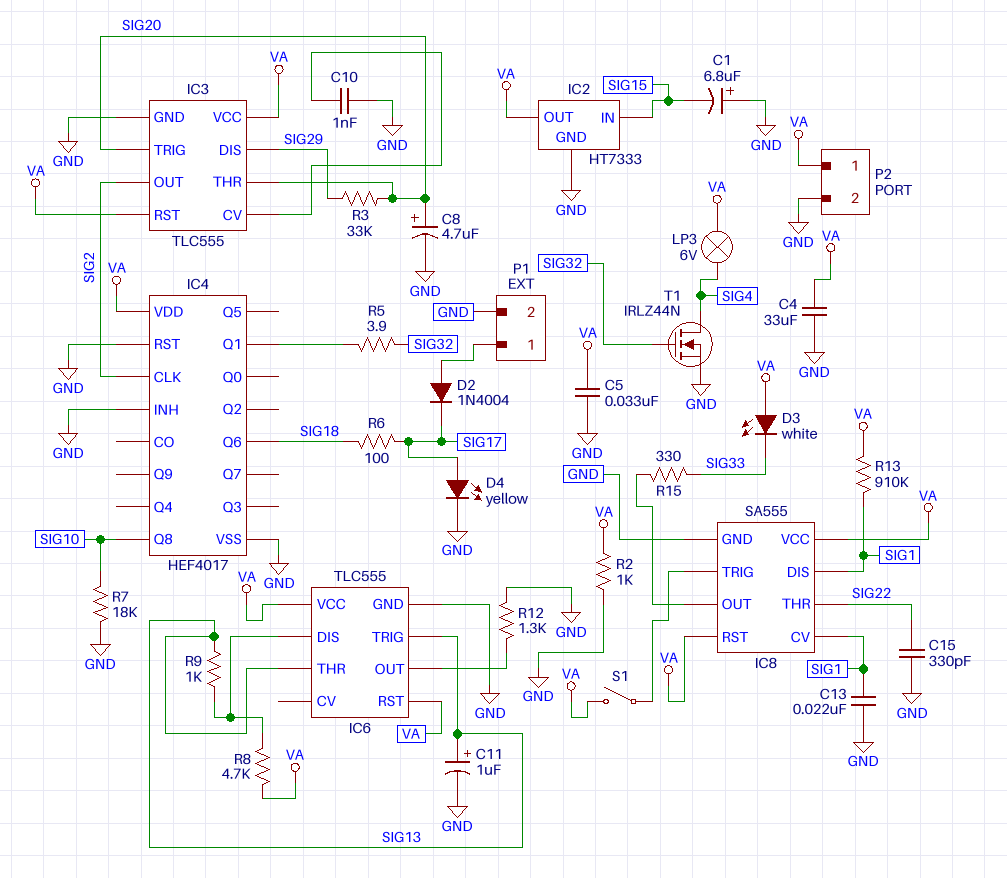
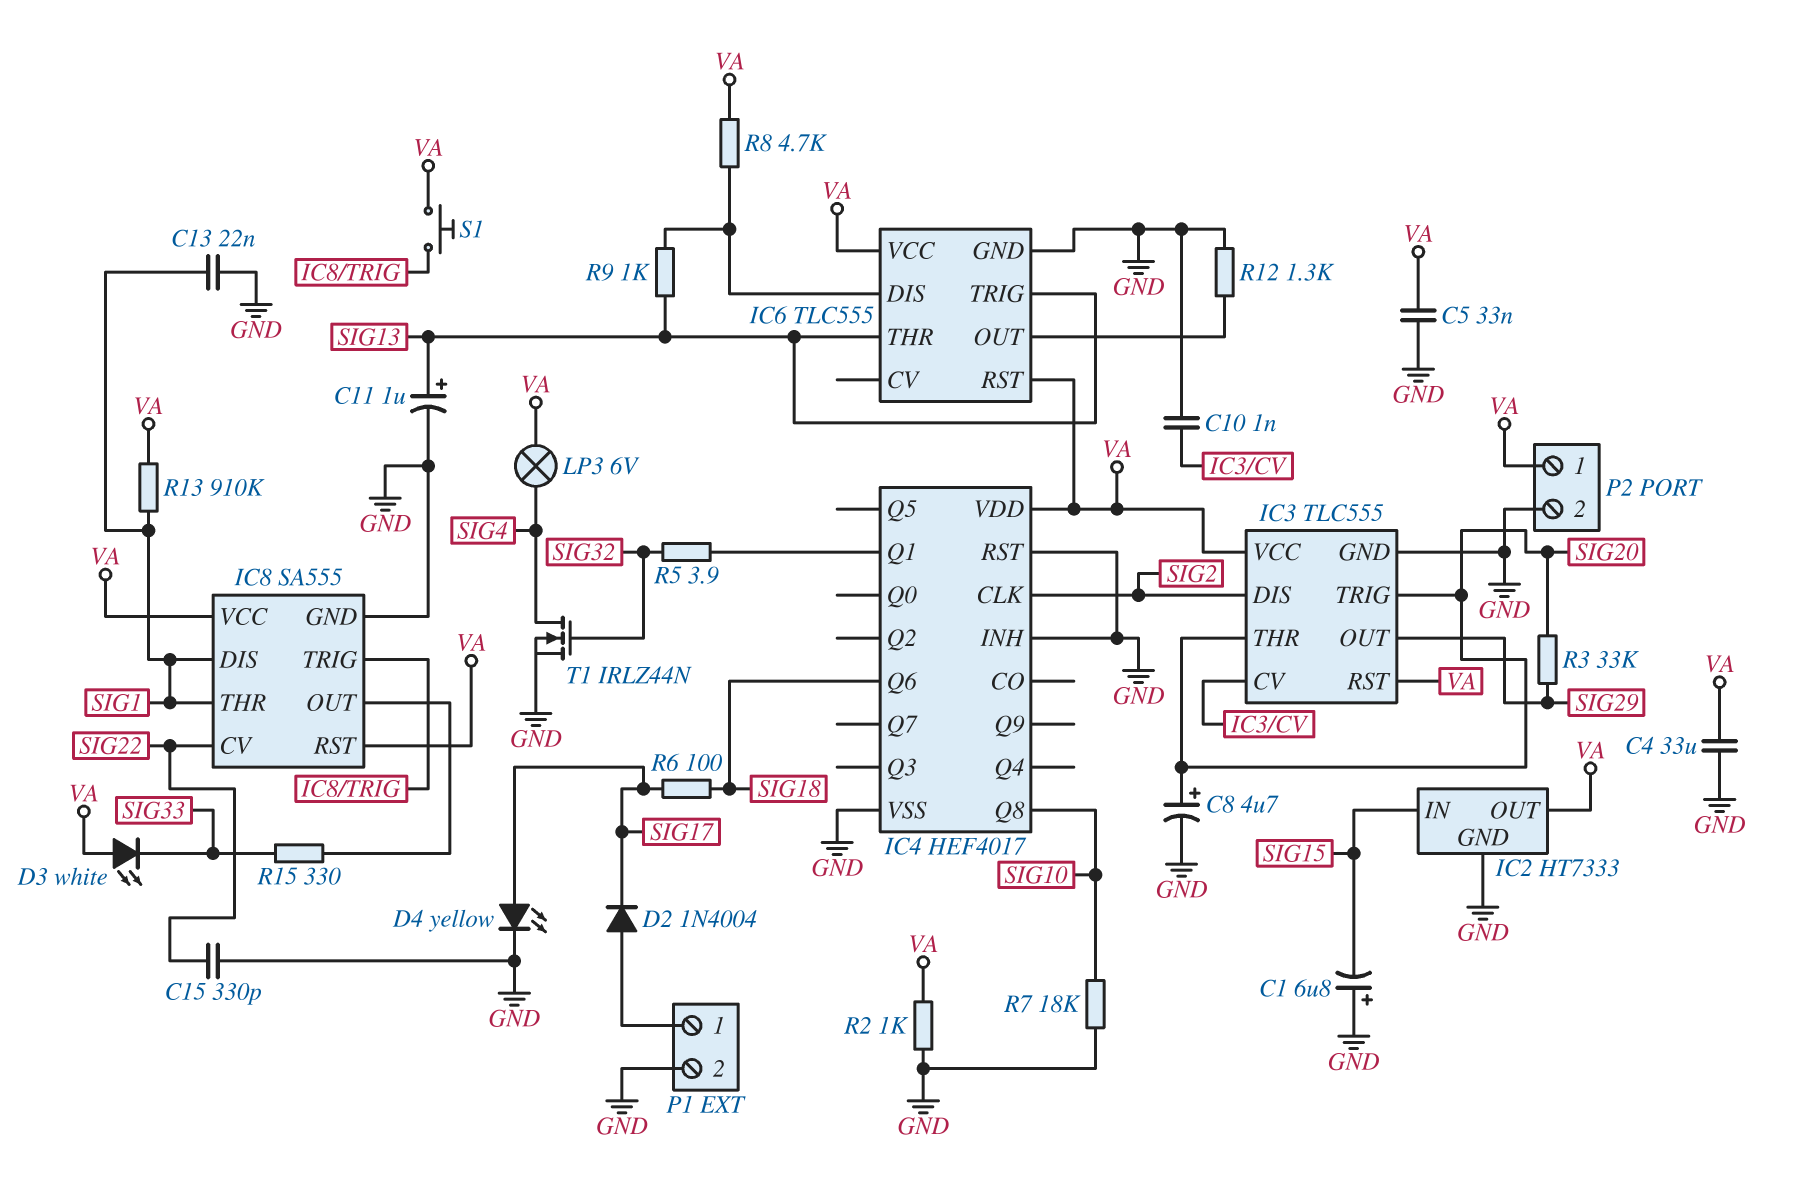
IC3 pin DIS: SIG29 -> SIG2
IC3 pin OUT: SIG2 -> SIG29
IC8 pin CV: SIG1 -> SIG22
IC8 pin THR: SIG22 -> SIG1
S1: switch (IC8/TRIG, VA) -> button (IC8/TRIG, VA)

